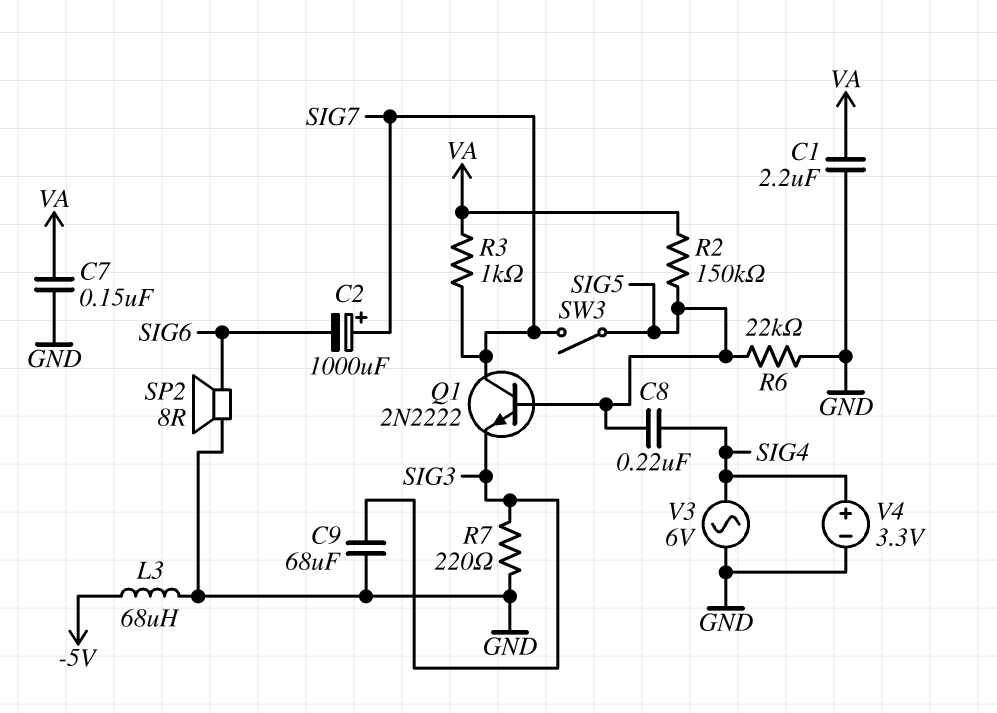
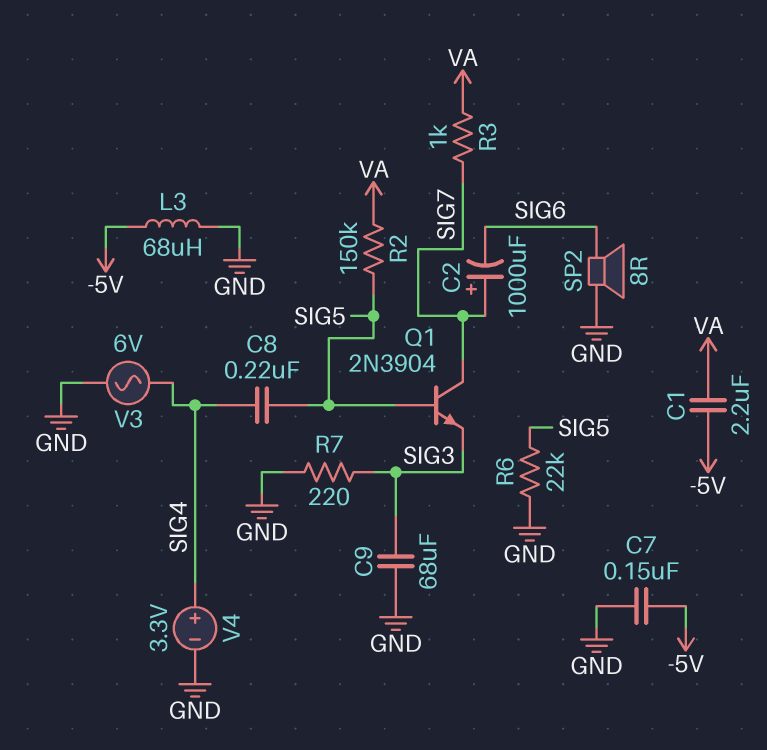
C1: 2.2uF (GND, VA) -> 2.2uF (-5V, VA)
C7: 150nF (GND, VA) -> 150nF (-5V, GND)
Q1: NPN 2N2222 (B SIG5, C SIG7, E SIG3) -> NPN 2N3904 (B SIG5, C SIG7, E SIG3)
SW3: switch (SIG5, SIG7) -> none

